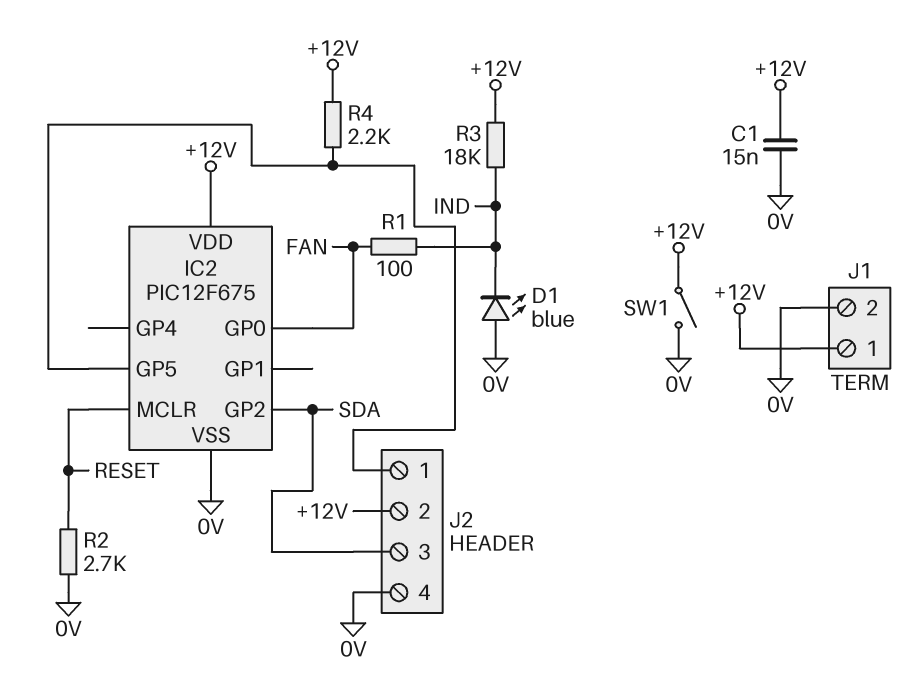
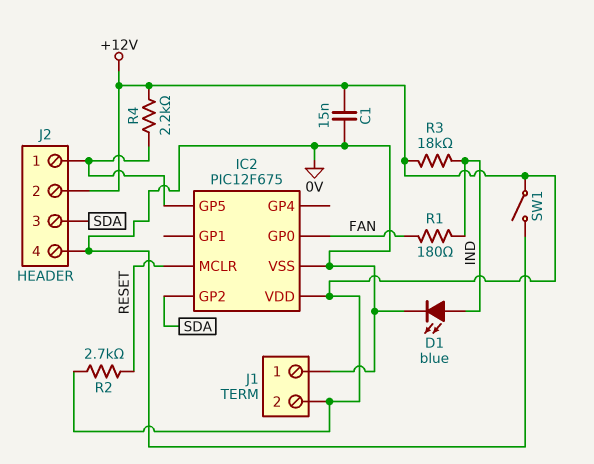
D1: LED blue (A 0V, K IND) -> LED blue (A IND, K 0V)
J1 pin 1: +12V -> 0V
J1 pin 2: 0V -> +12V
R1: 100 (FAN, IND) -> 180 (FAN, IND)
R2: 2.7k (0V, RESET) -> 2.7k (+12V, RESET)

